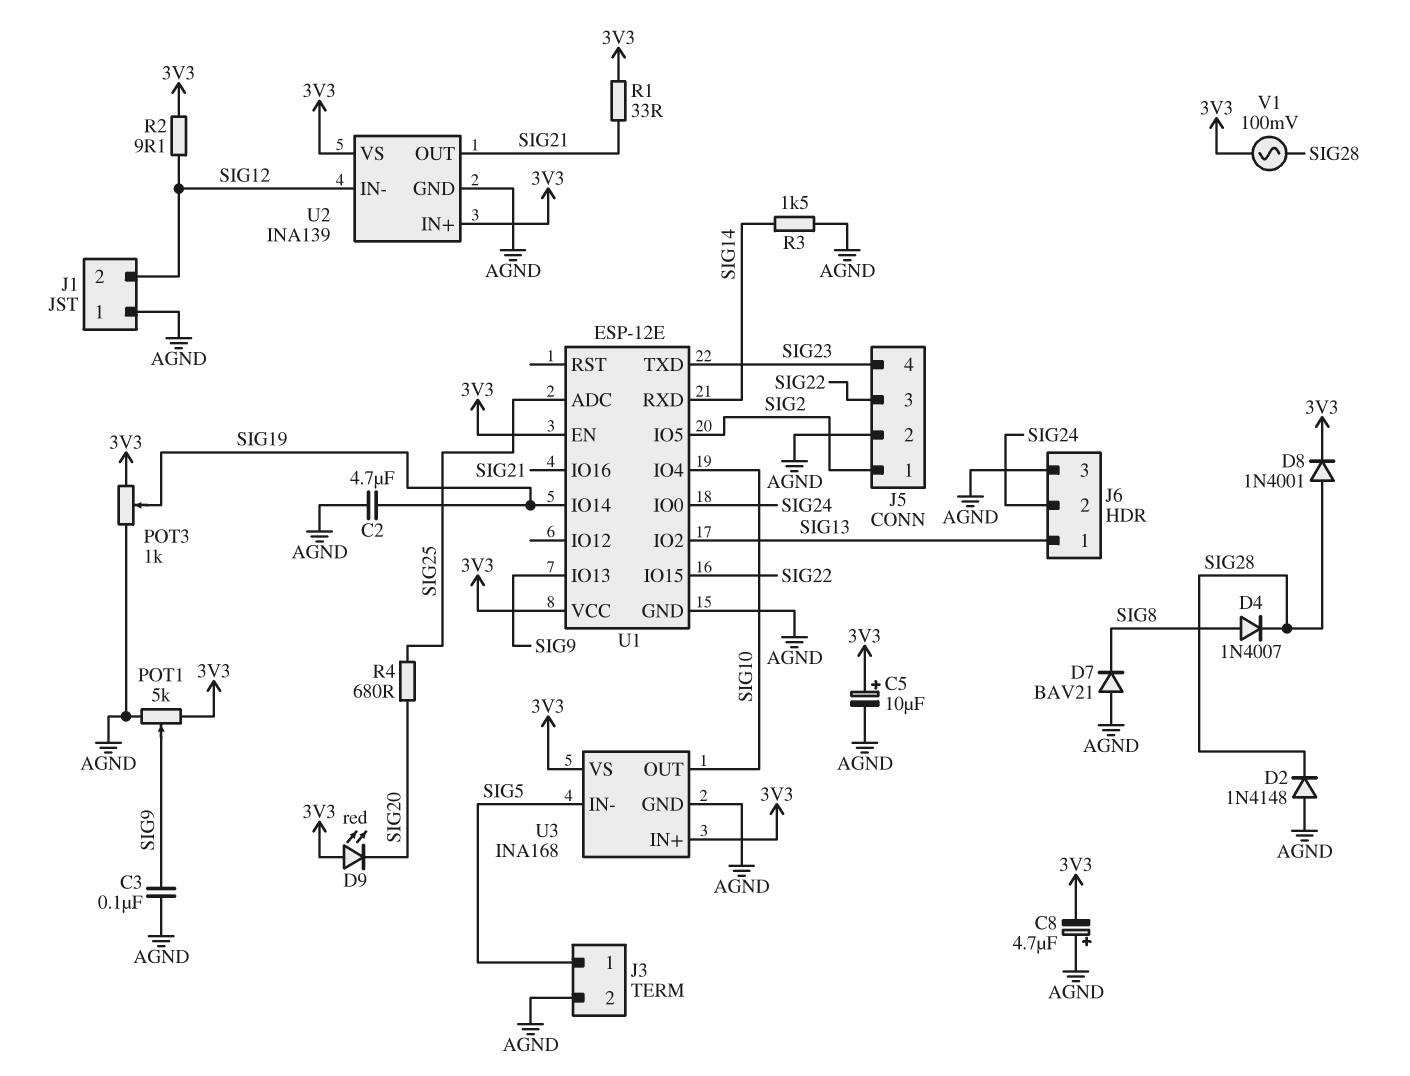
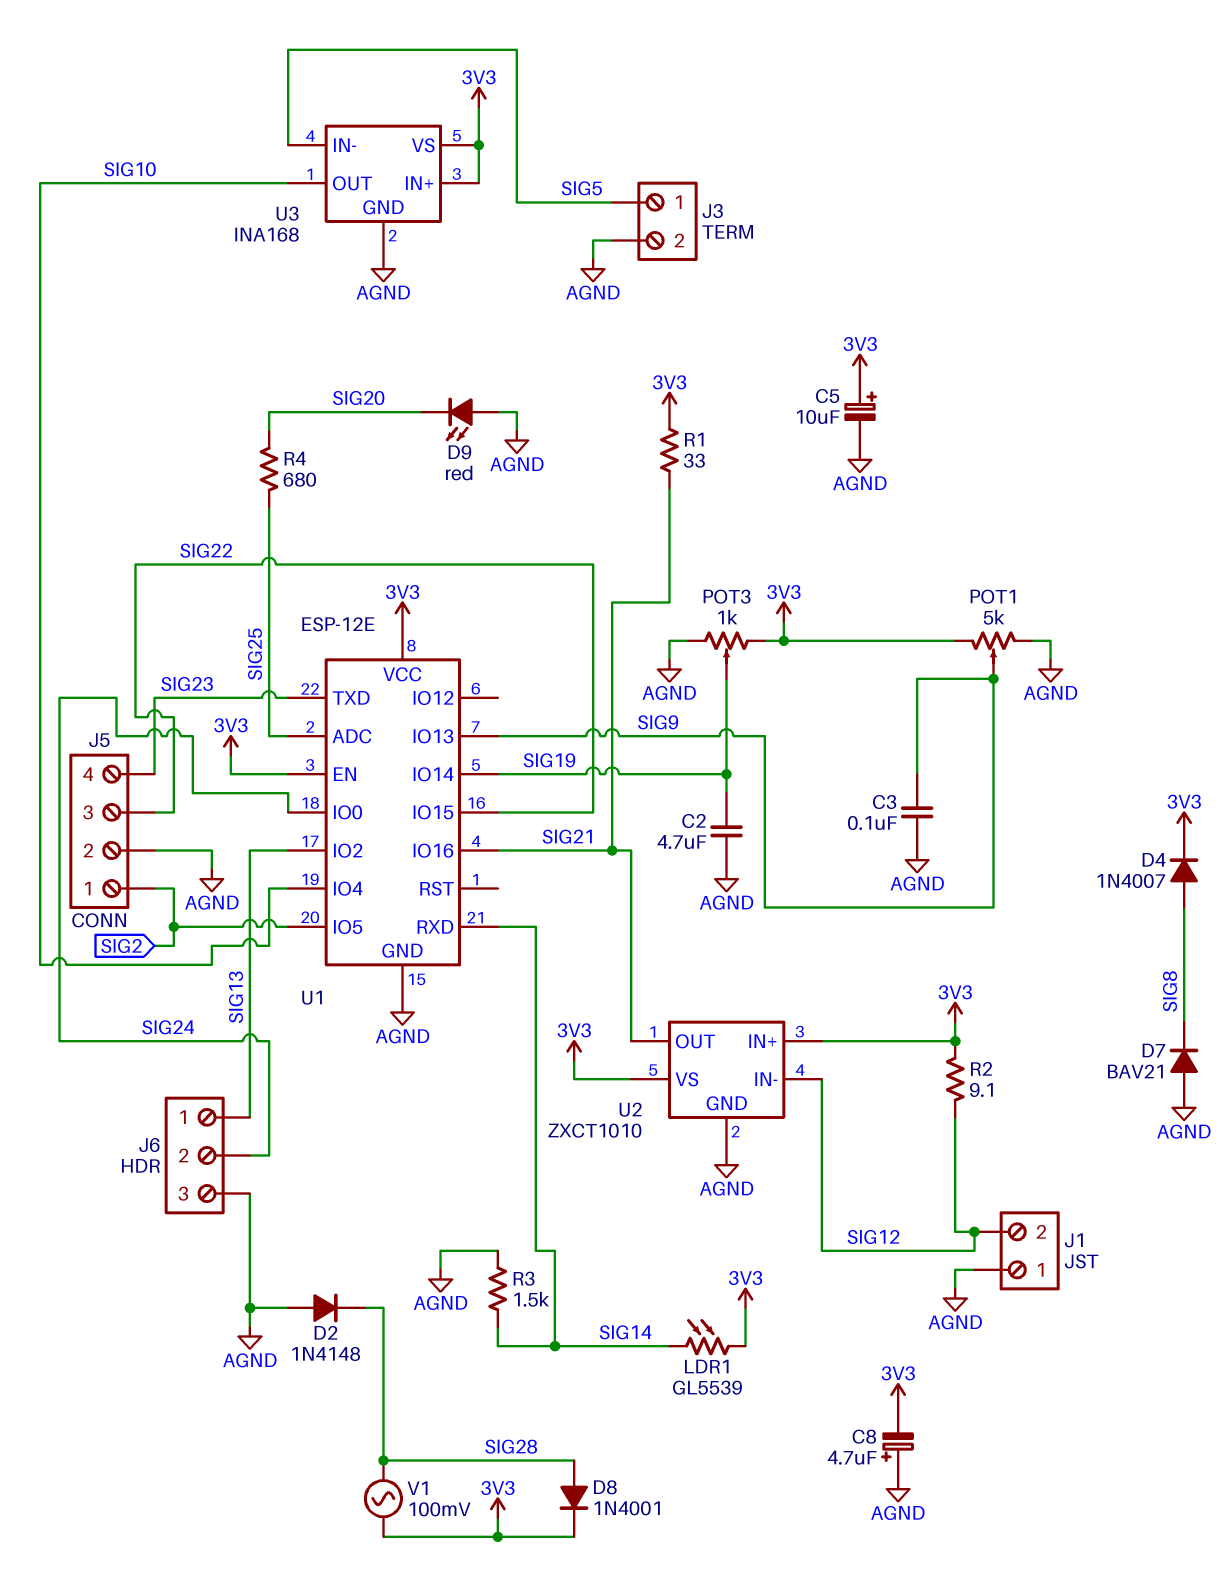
D4: diode 1N4007 (A SIG8, K SIG28) -> diode 1N4007 (A SIG8, K 3V3)
D9: LED red (A 3V3, K SIG20) -> LED red (A AGND, K SIG20)
LDR1: none -> GL5539 (3V3, SIG14)
U2: INA139 -> ZXCT1010

